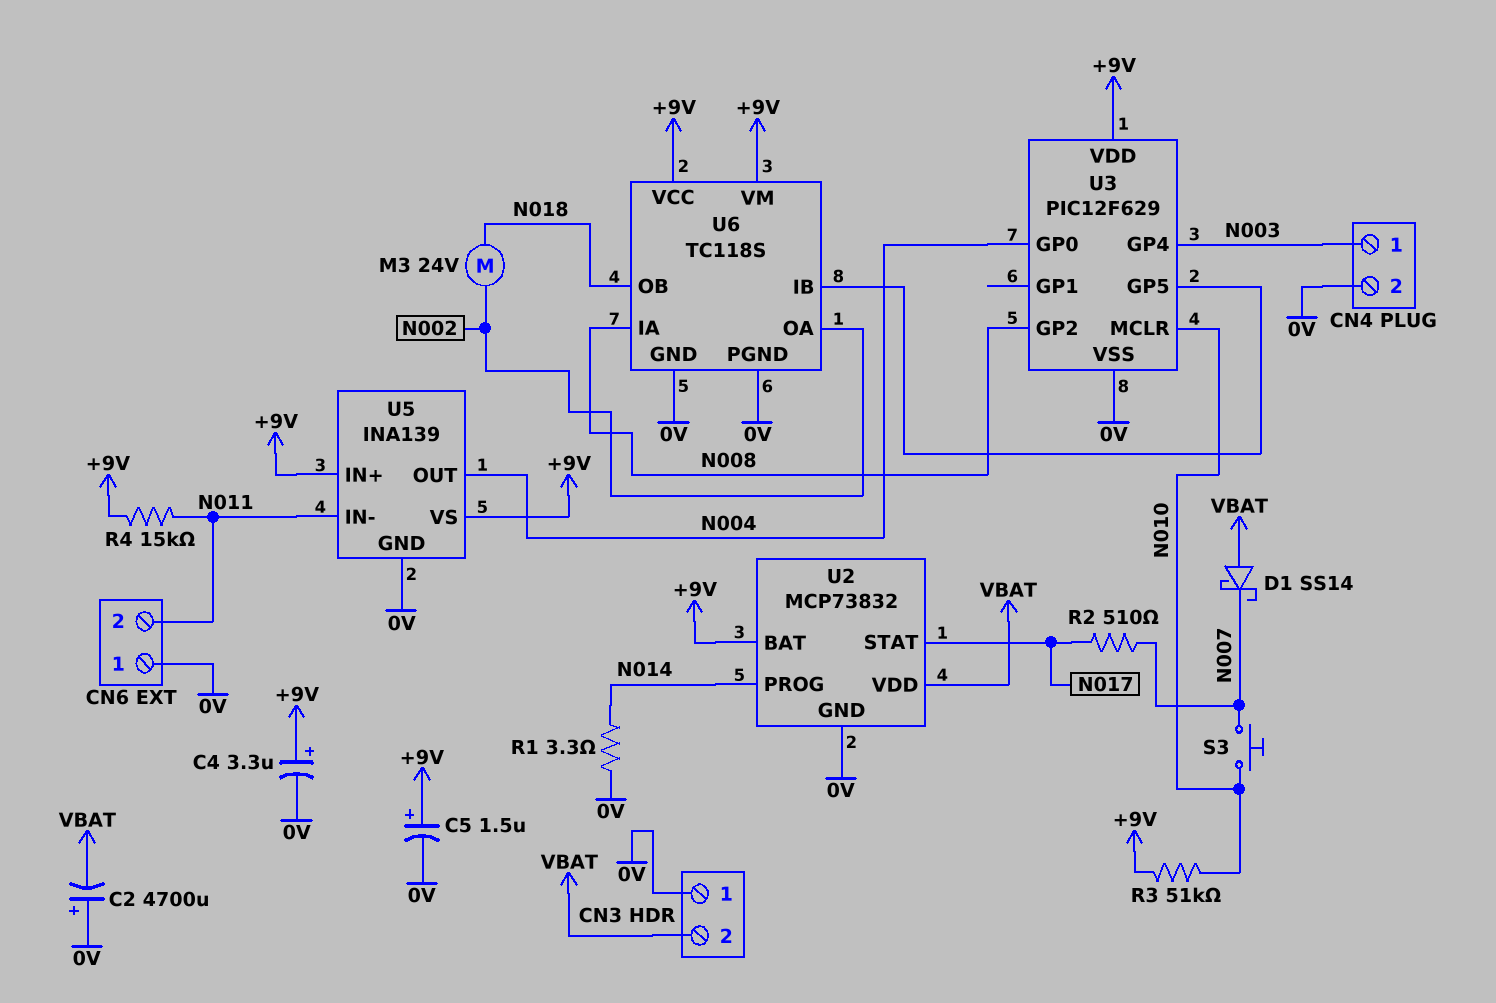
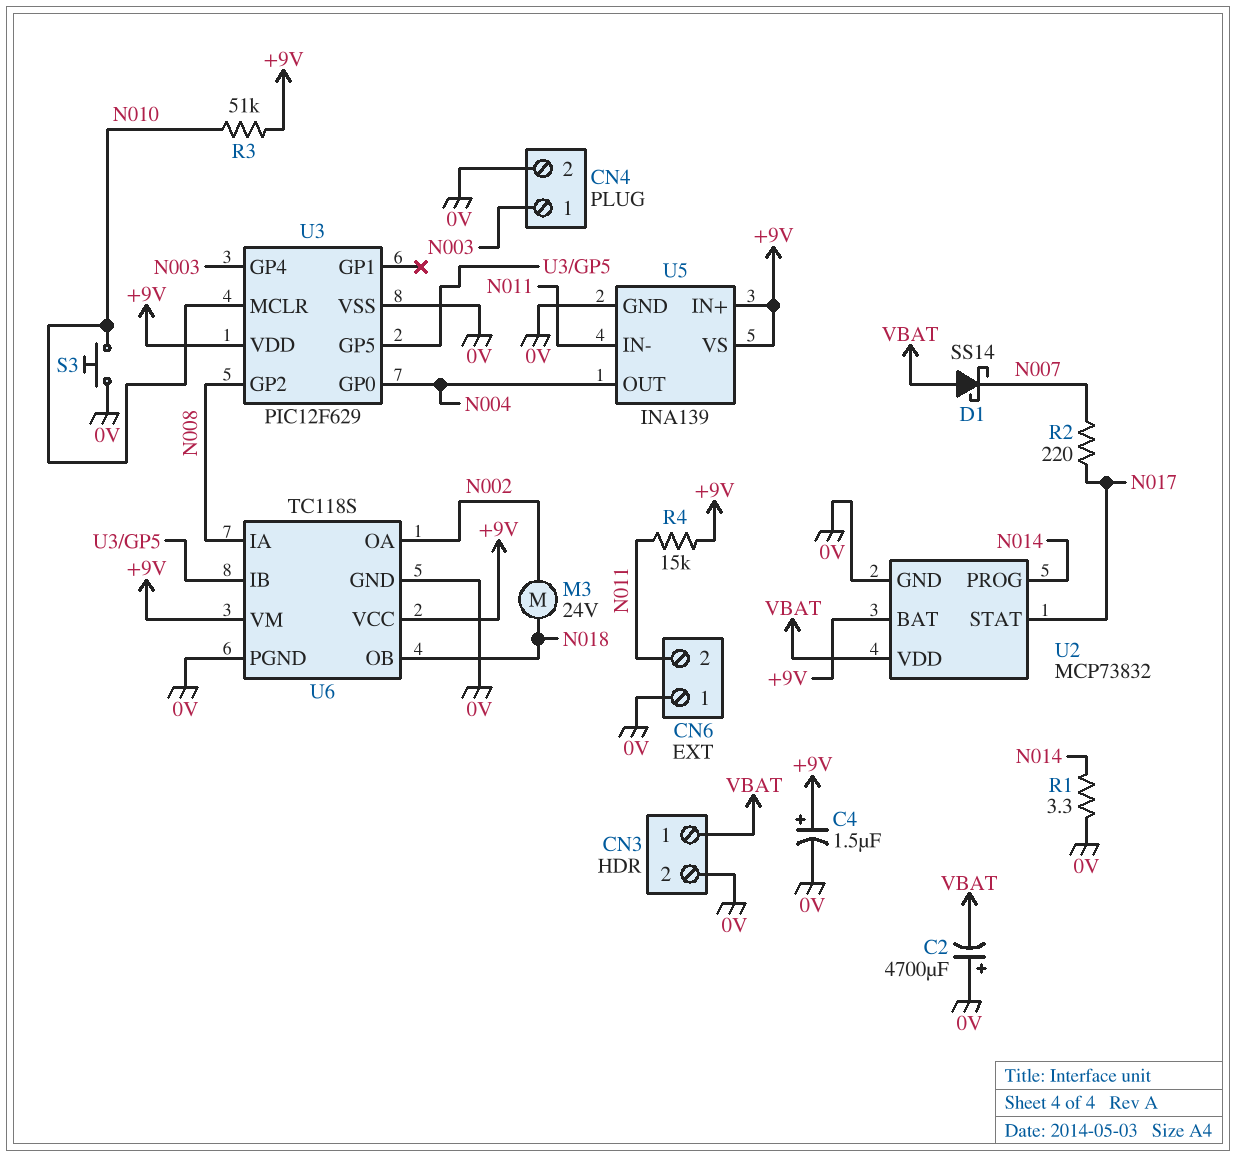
C4: 3.3uF (plus +9V, minus 0V) -> 1.5uF (plus +9V, minus 0V)
C5: 1.5uF (plus +9V, minus 0V) -> none
CN3 pin 1: 0V -> VBAT
CN3 pin 2: VBAT -> 0V
R2: 510 (N007, N017) -> 220 (N007, N017)
S3: button (N007, N010) -> button (0V, N010)

